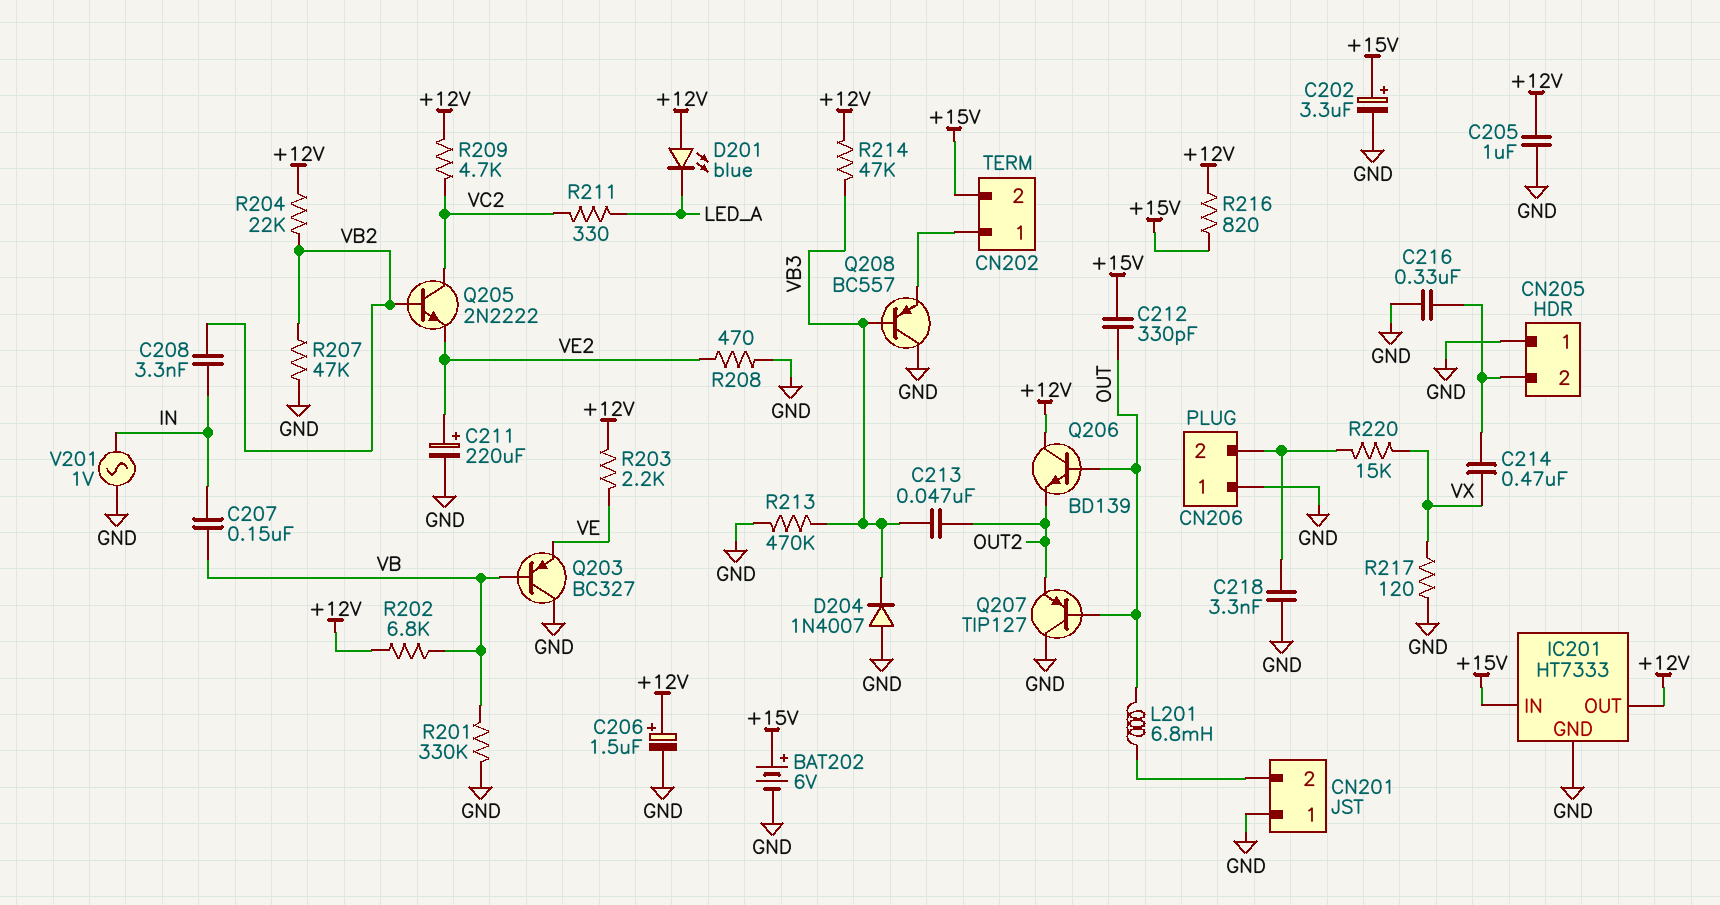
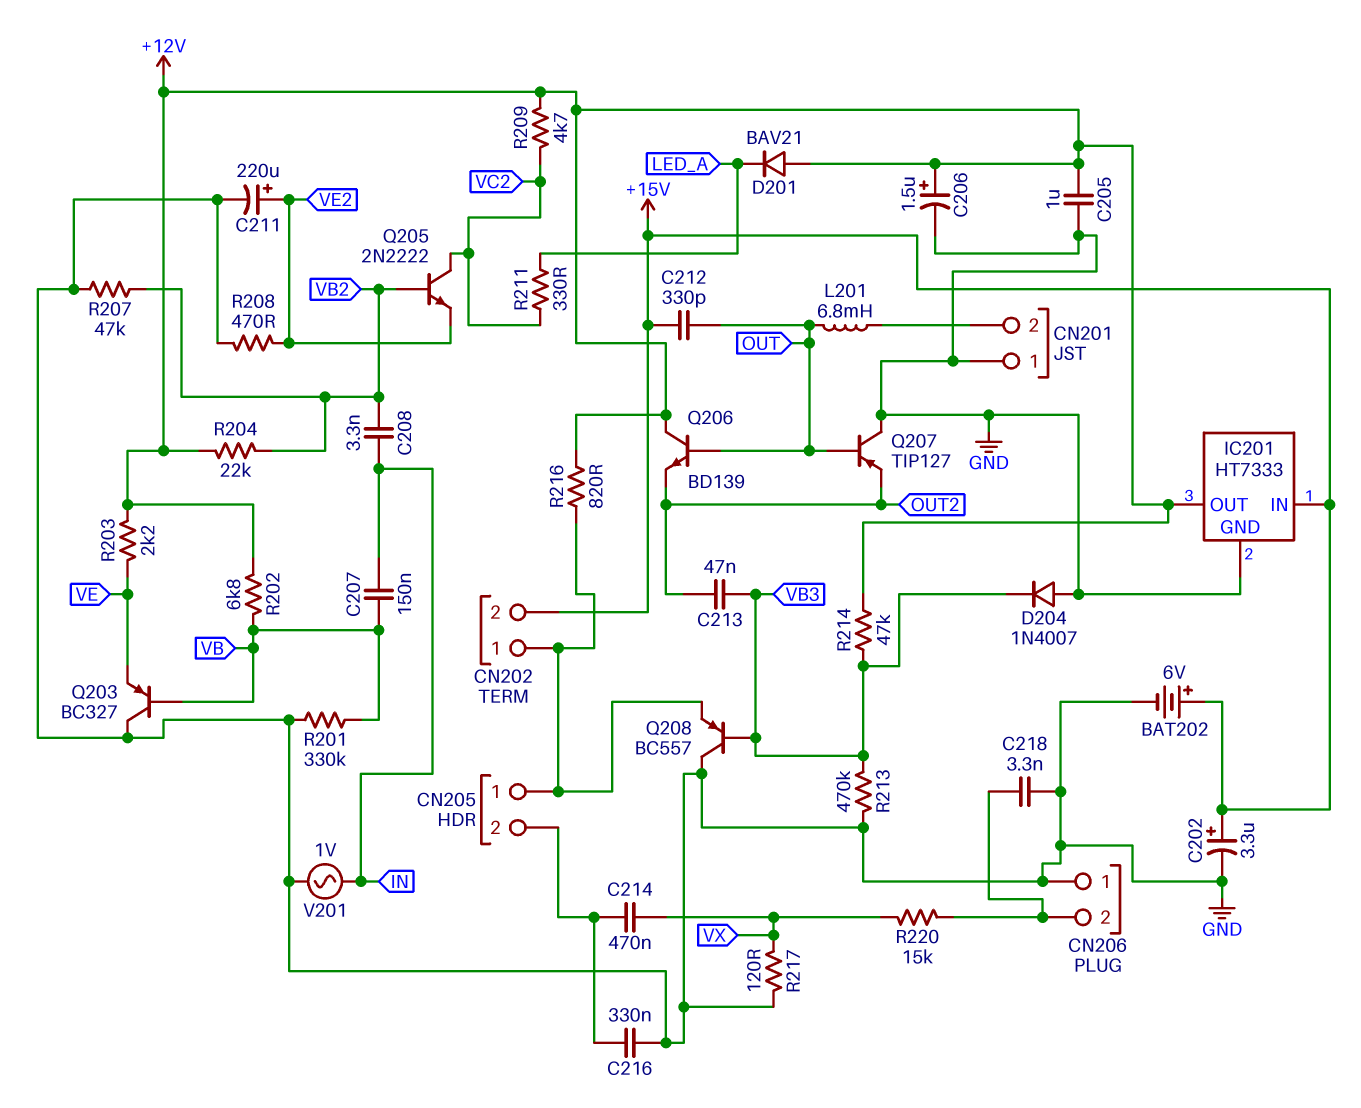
CN205 pin 1: GND -> CN202/1
D201: LED blue (A +12V, K LED_A) -> diode BAV21 (A +12V, K LED_A)
R216: 820 (+12V, +15V) -> 820 (+12V, CN202/1)

